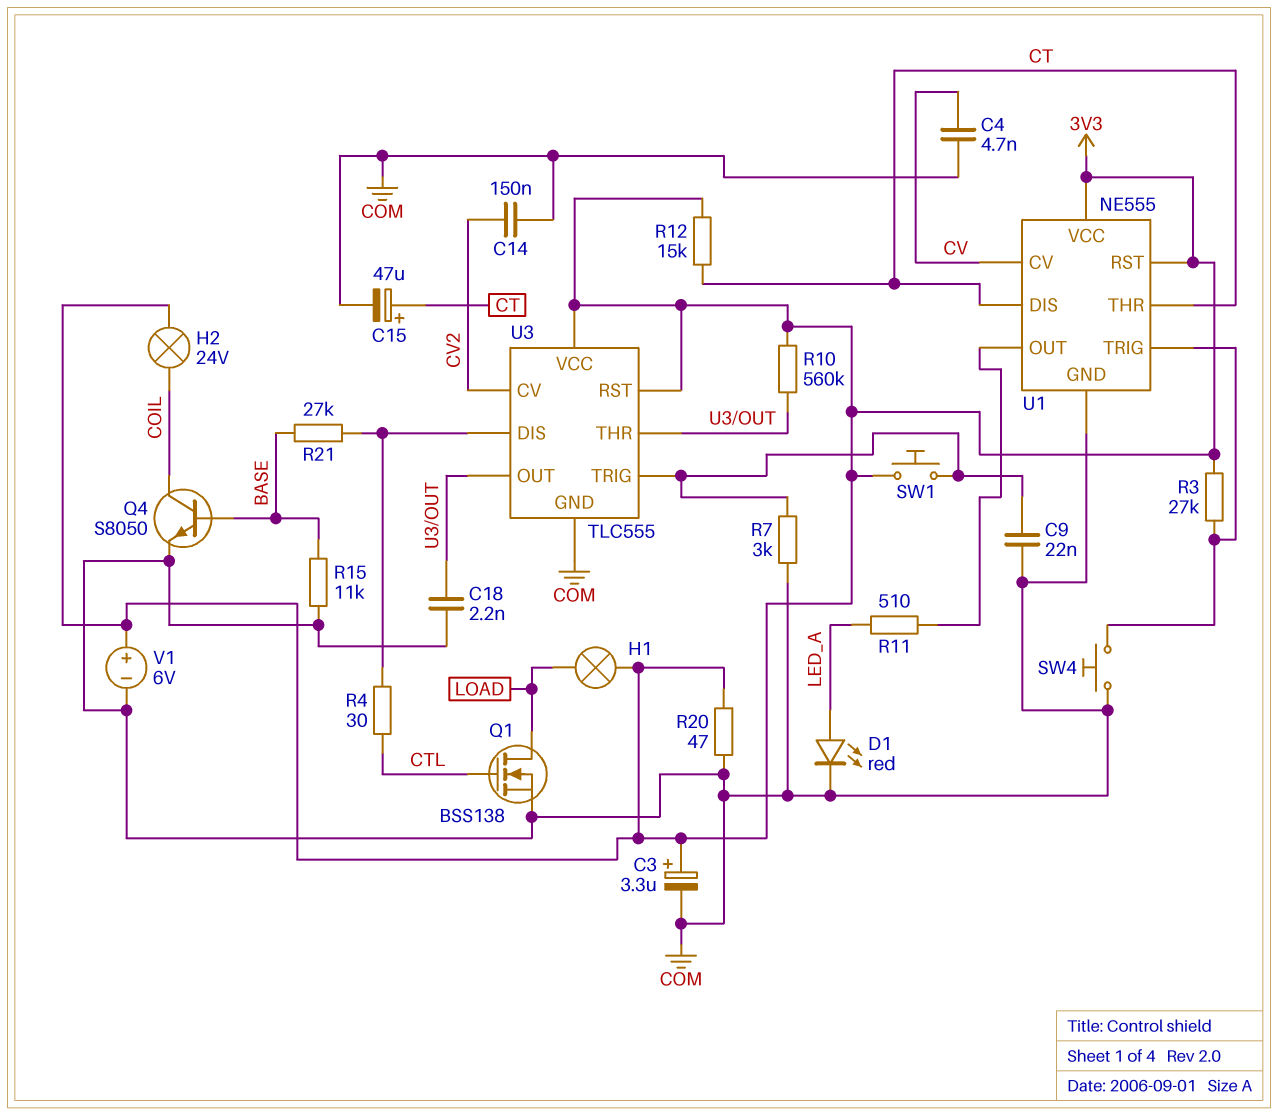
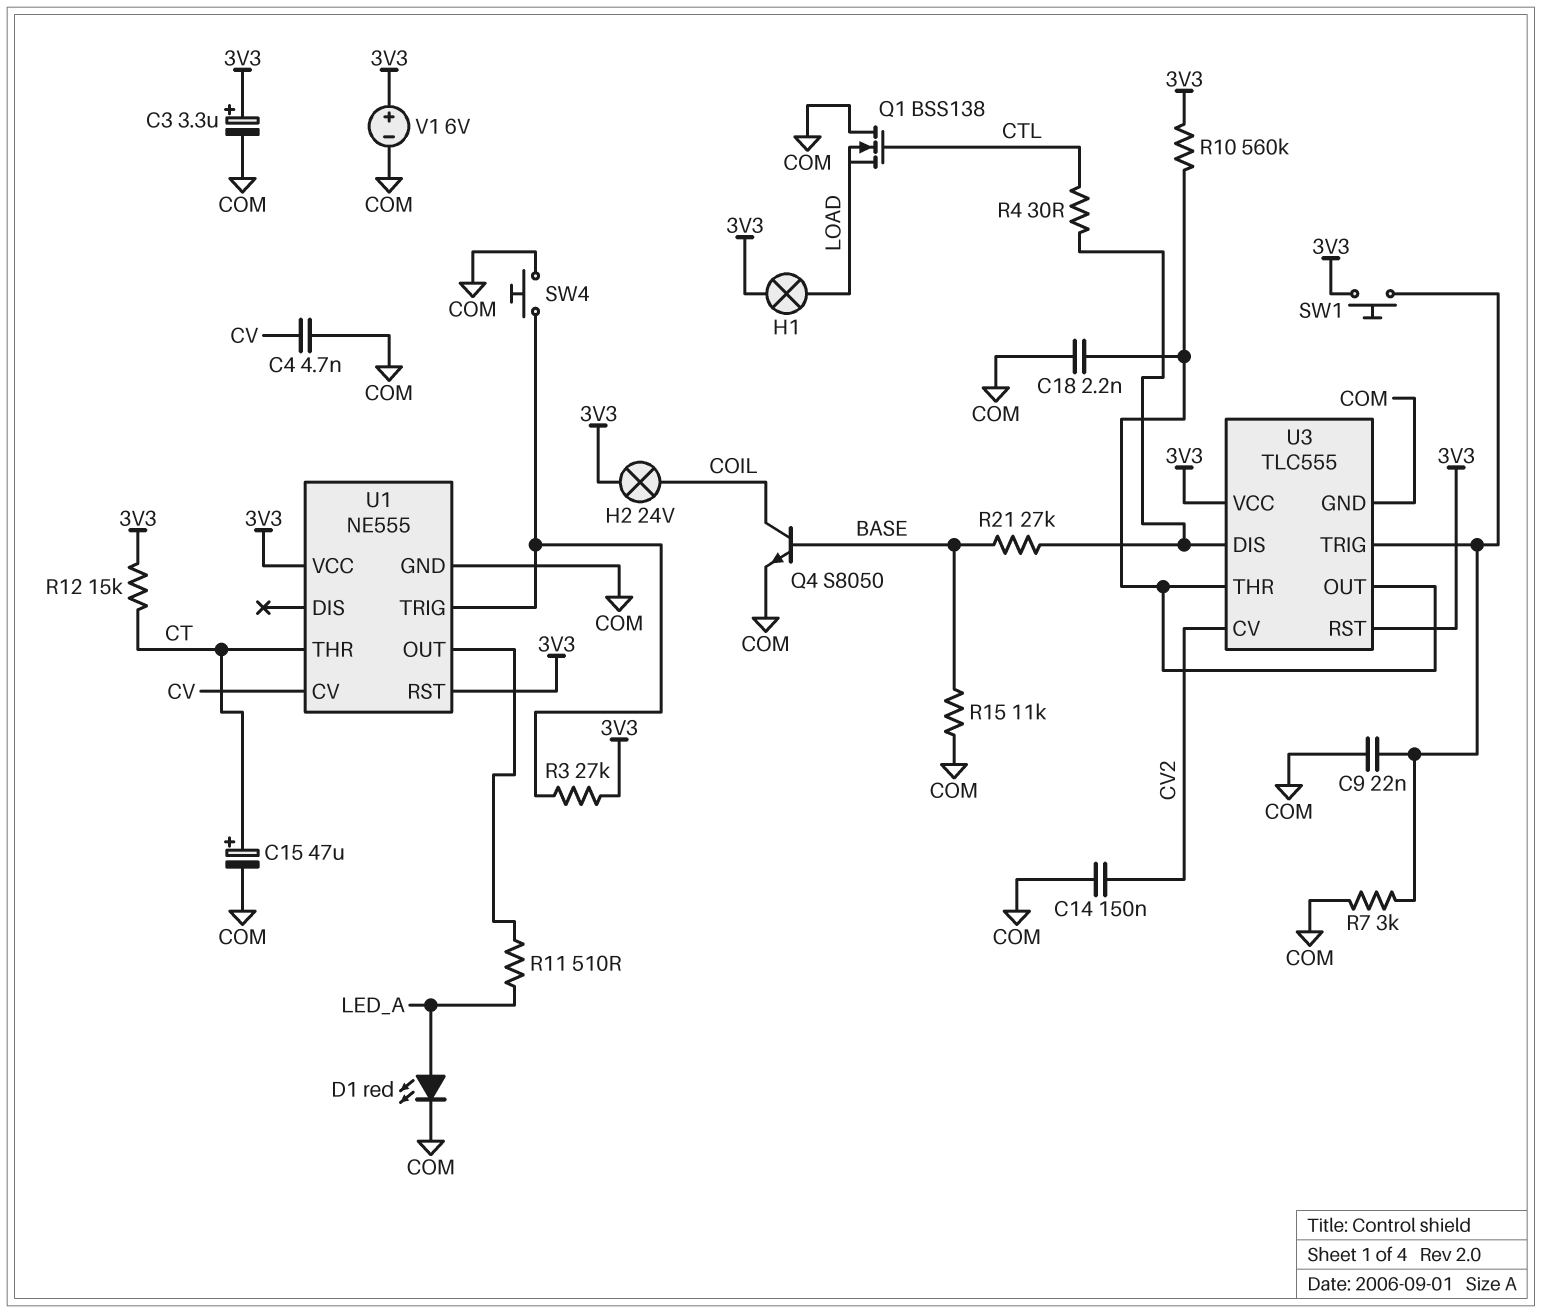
Q1: NMOS BSS138 (G CTL, D LOAD, S COM) -> NMOS BSS138 (G CTL, D COM, S LOAD)
R20: 47 (3V3, COM) -> none
U1 pin DIS: CT -> none

